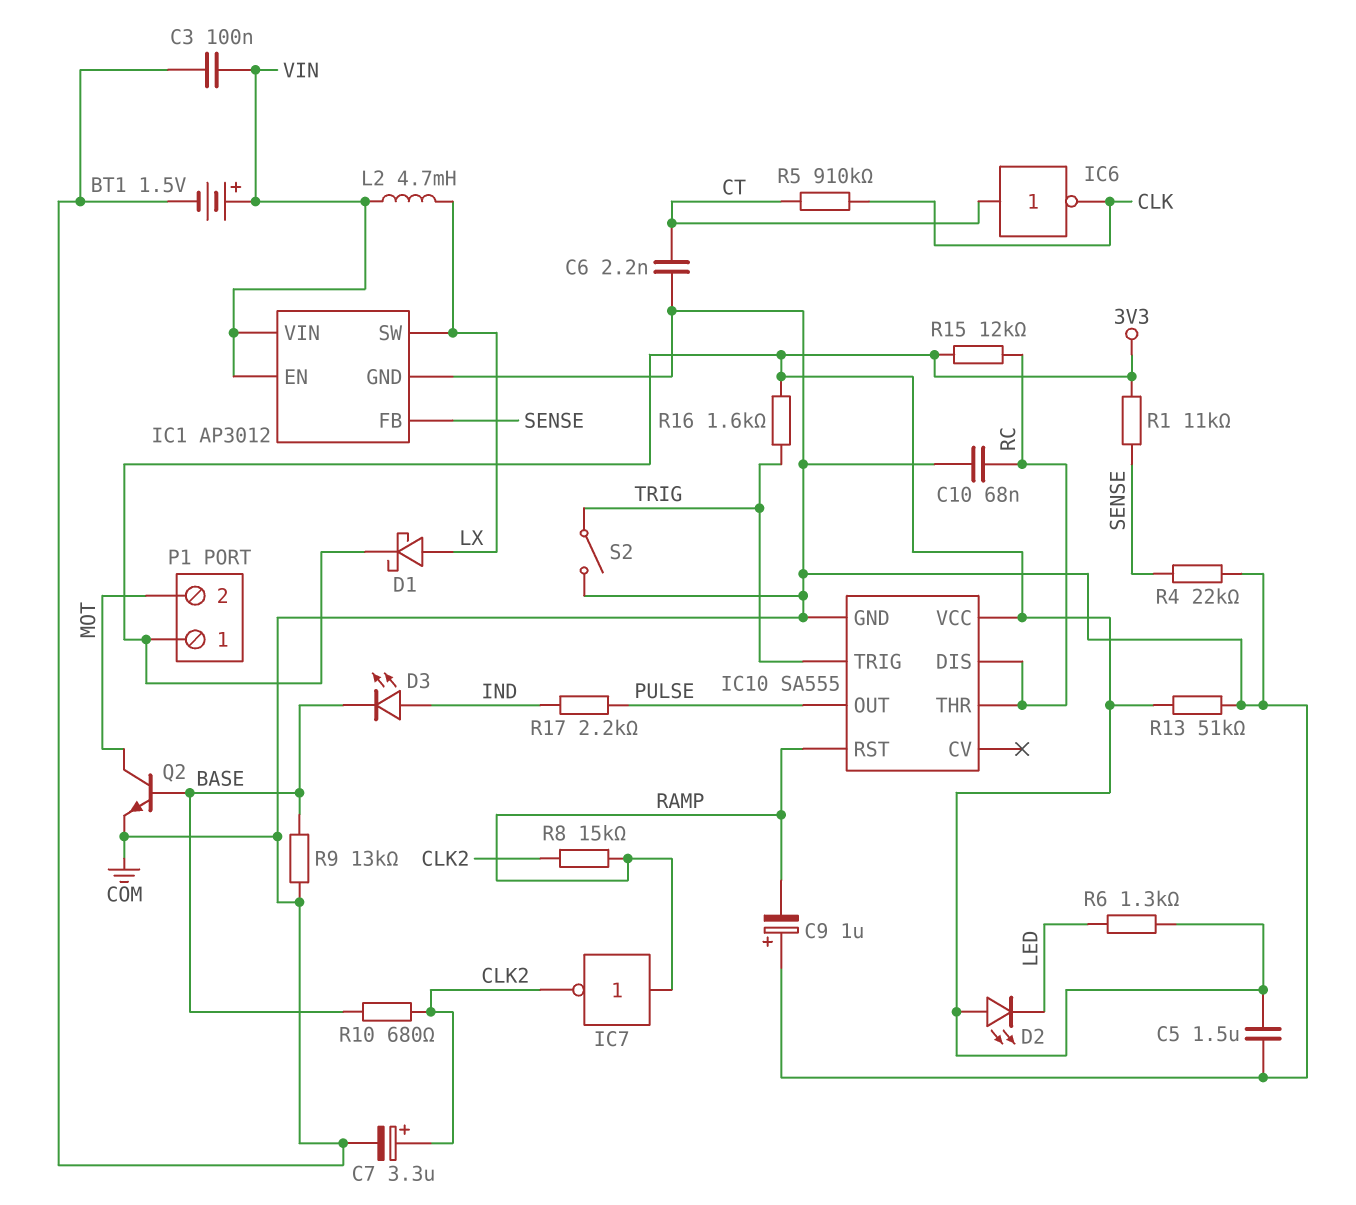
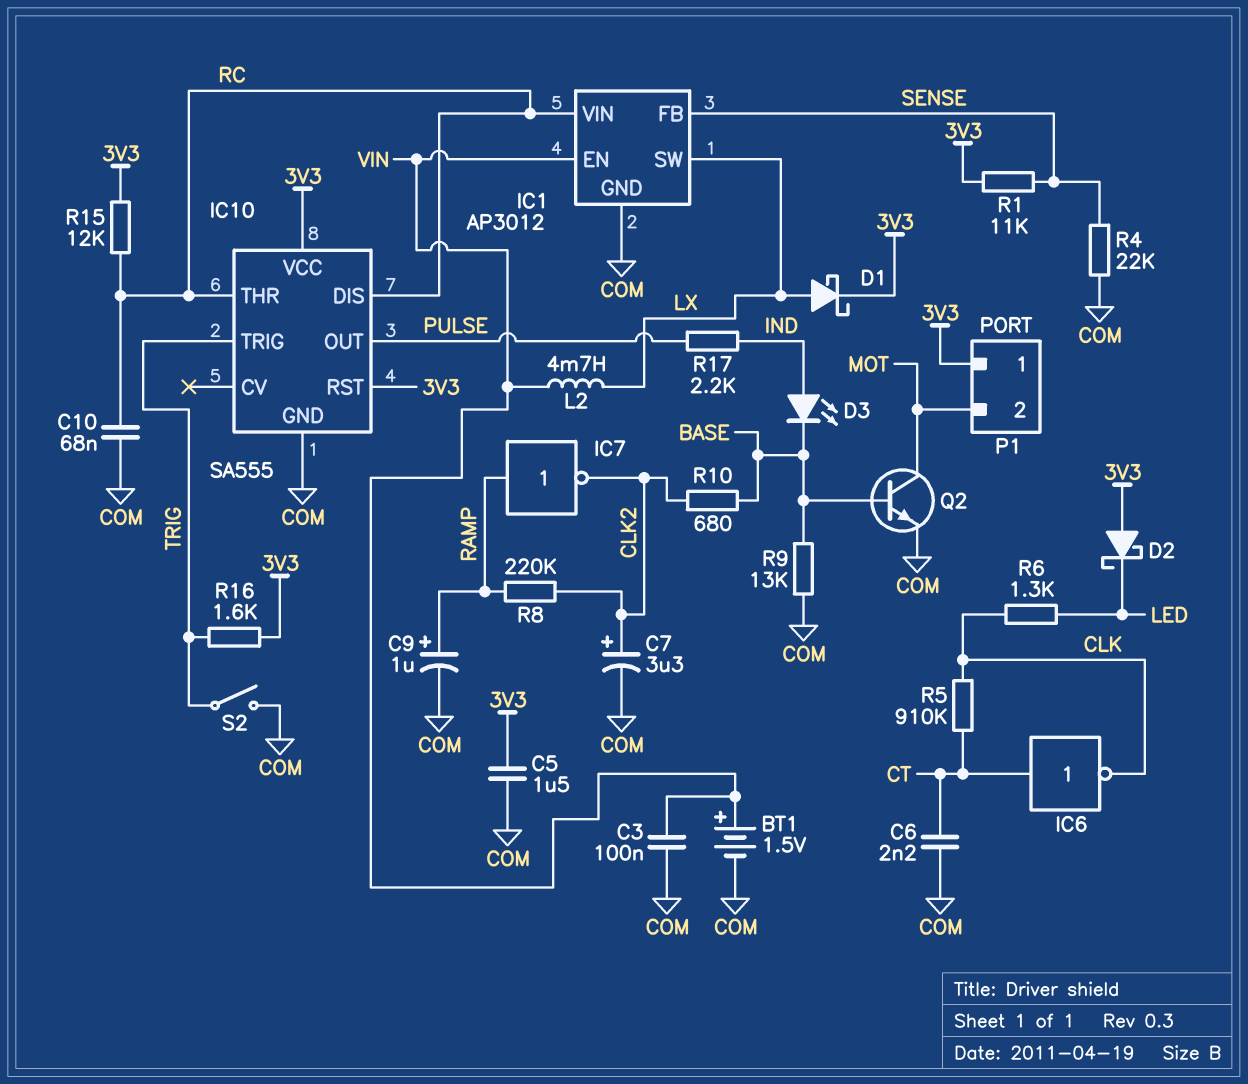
C9: 1uF (plus COM, minus RAMP) -> 1uF (plus RAMP, minus COM)
D2: LED (A 3V3, K LED) -> schottky (A 3V3, K LED)
IC1 pin VIN: VIN -> RC
IC10 pin RST: RAMP -> 3V3
R6: 1.3k (3V3, LED) -> 1.3k (CLK, LED)
R8: 15k (CLK2, RAMP) -> 220k (CLK2, RAMP)
R13: 51k (3V3, COM) -> none

